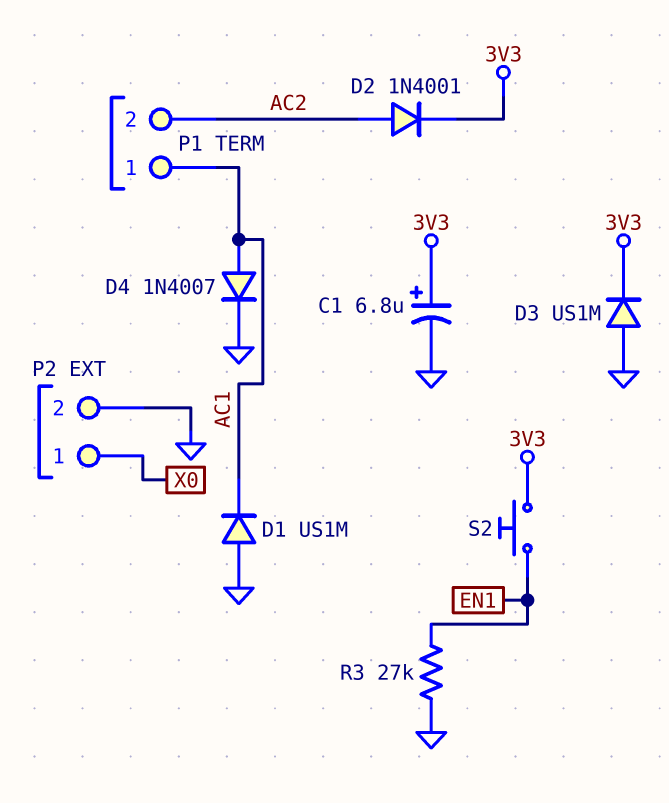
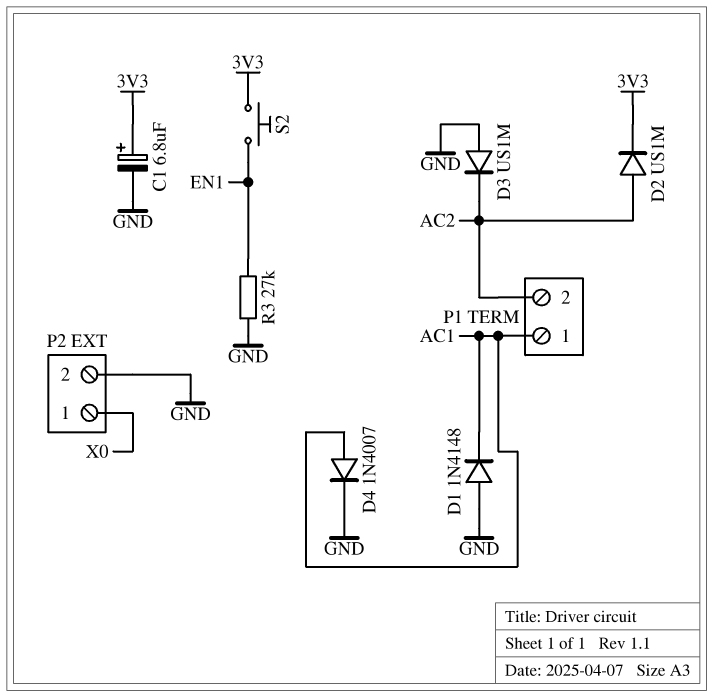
D1: diode US1M (A GND, K AC1) -> diode 1N4148 (A GND, K AC1)
D2: diode 1N4001 (A AC2, K 3V3) -> diode US1M (A AC2, K 3V3)
D3: diode US1M (A GND, K 3V3) -> diode US1M (A GND, K AC2)

